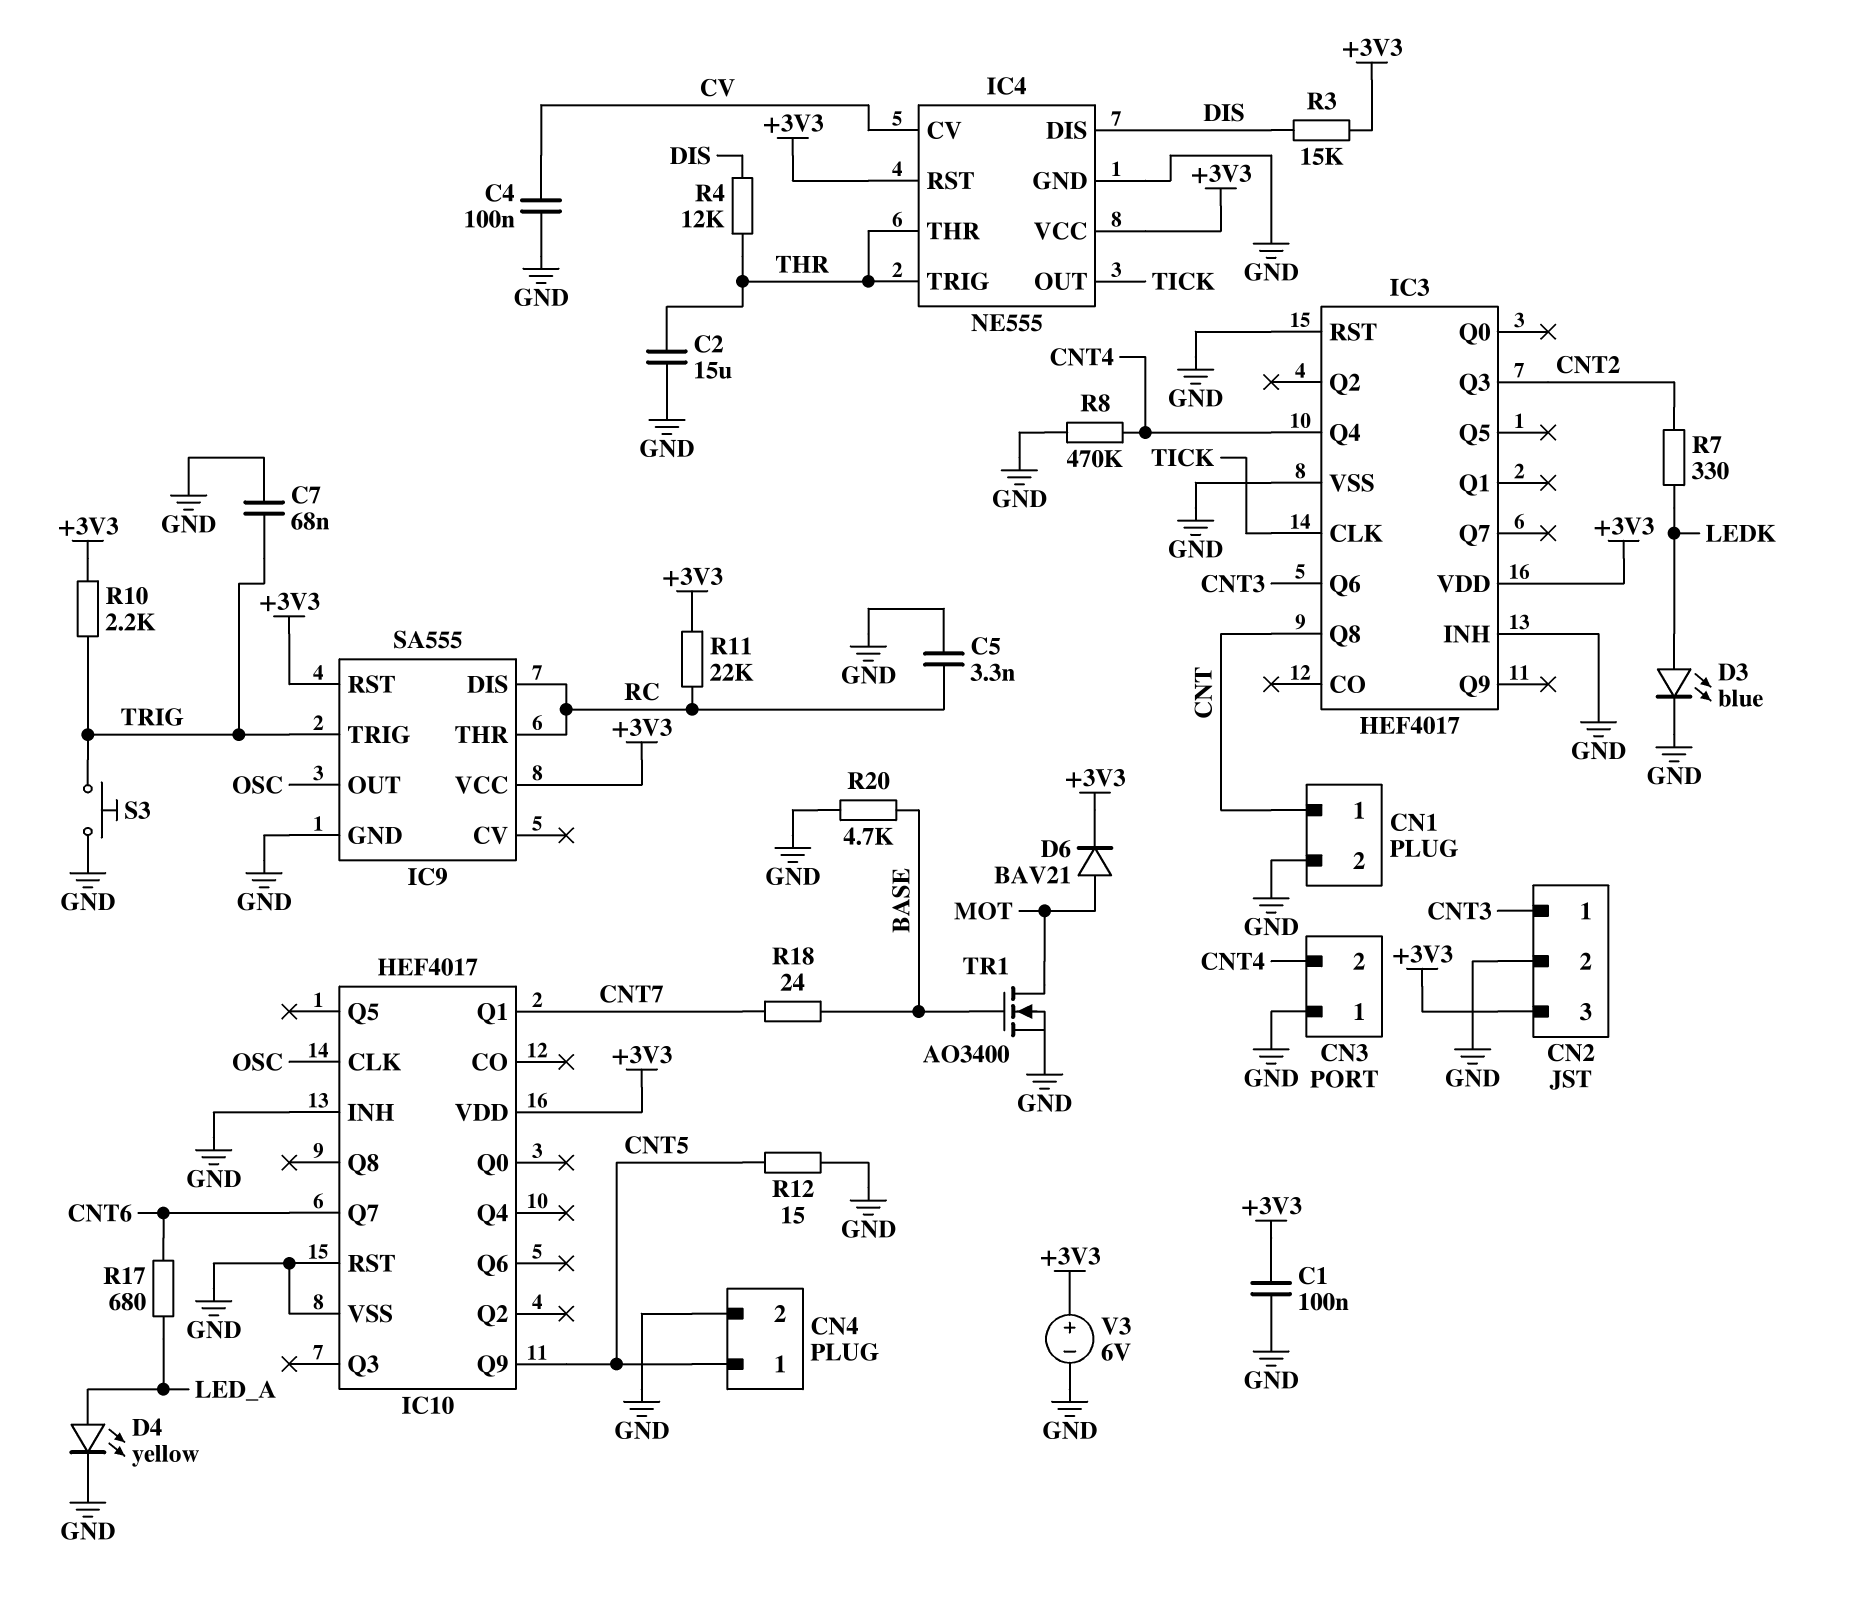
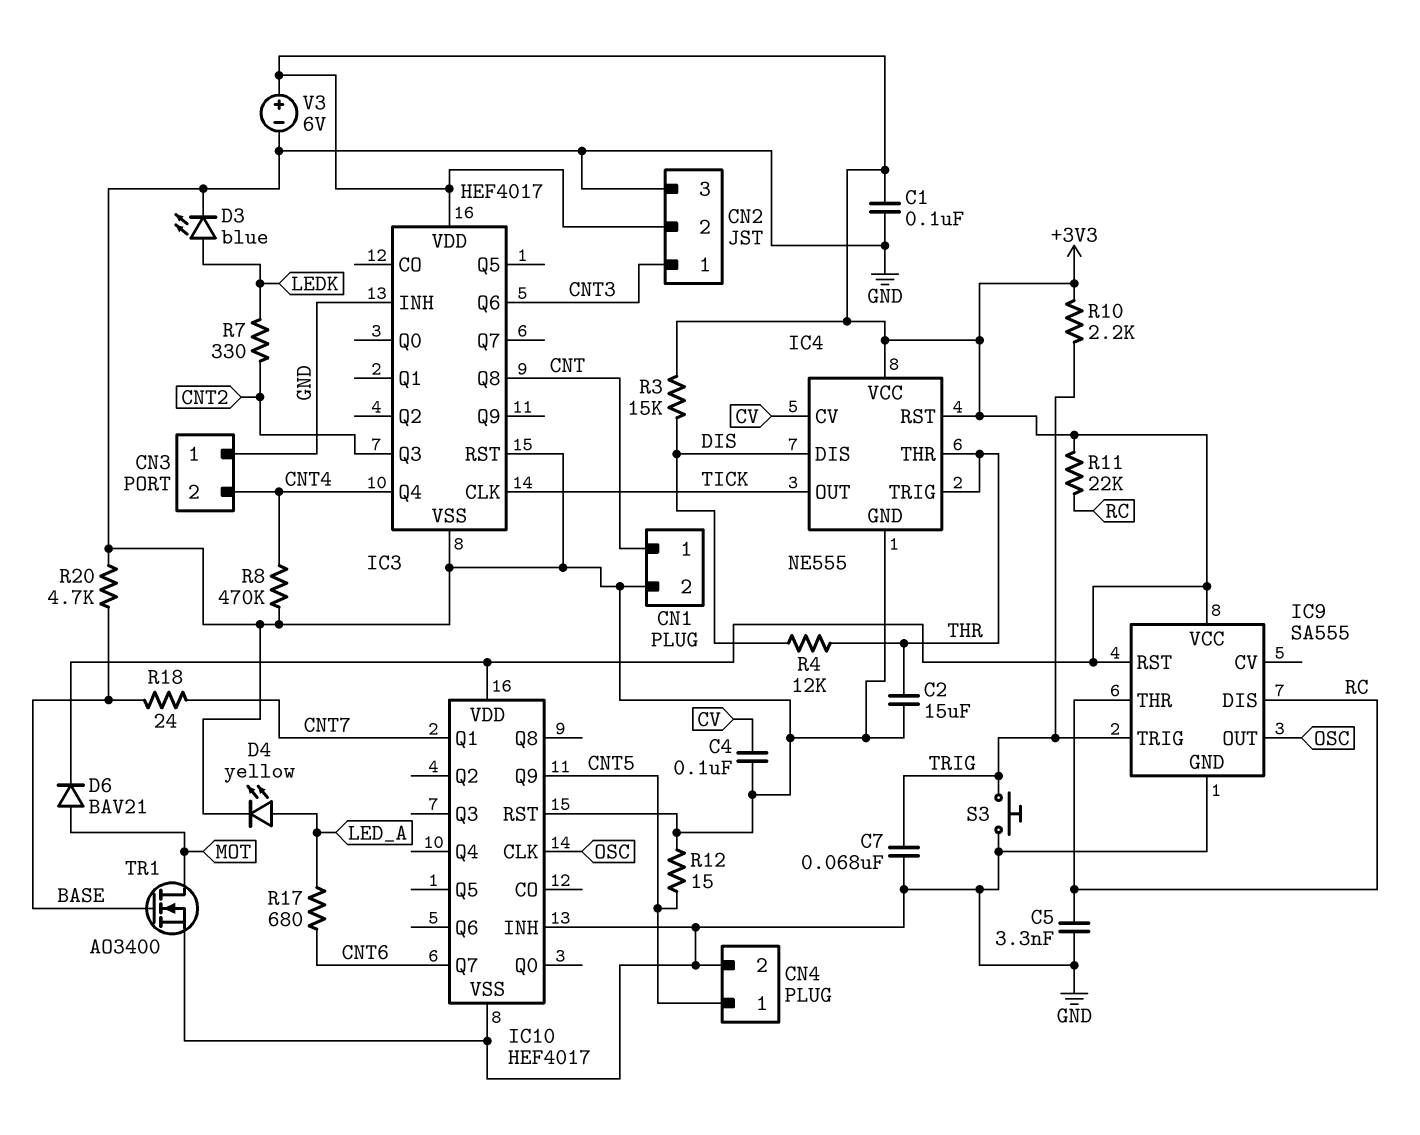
CN2 pin 2: GND -> +3V3
CN2 pin 3: +3V3 -> GND

